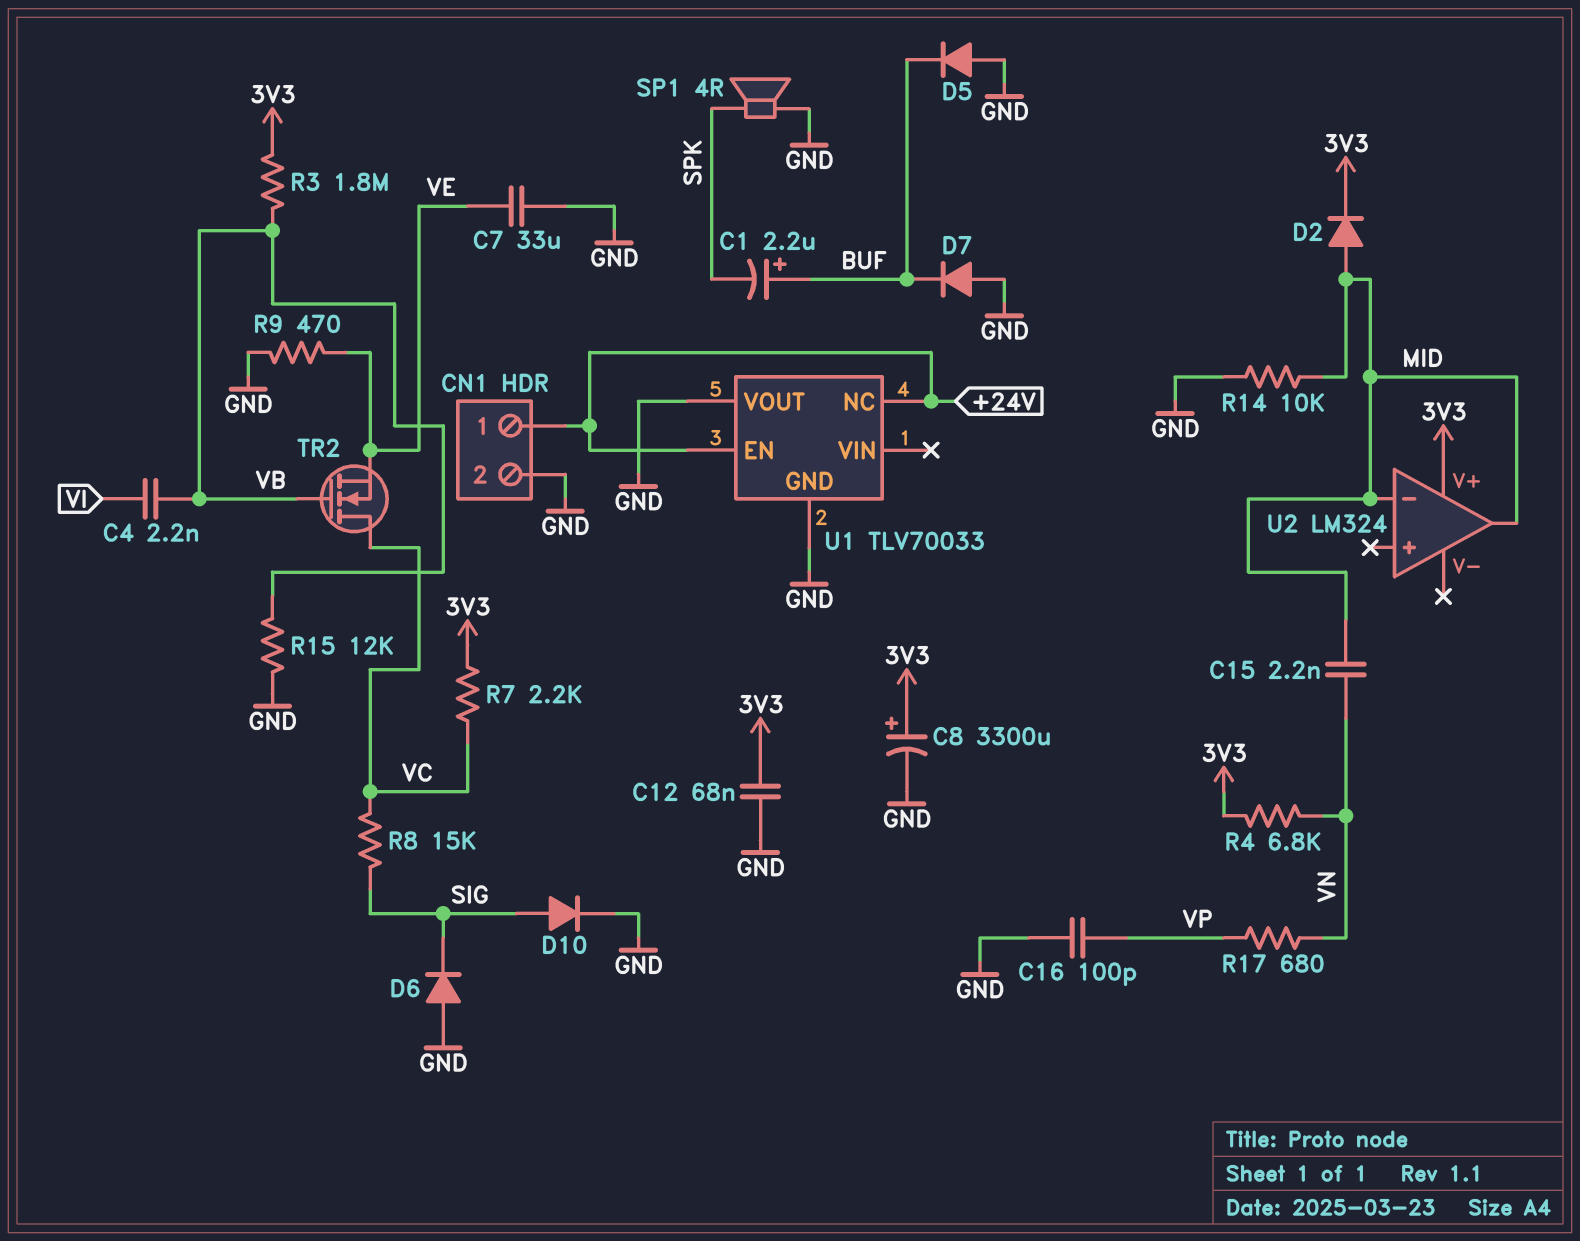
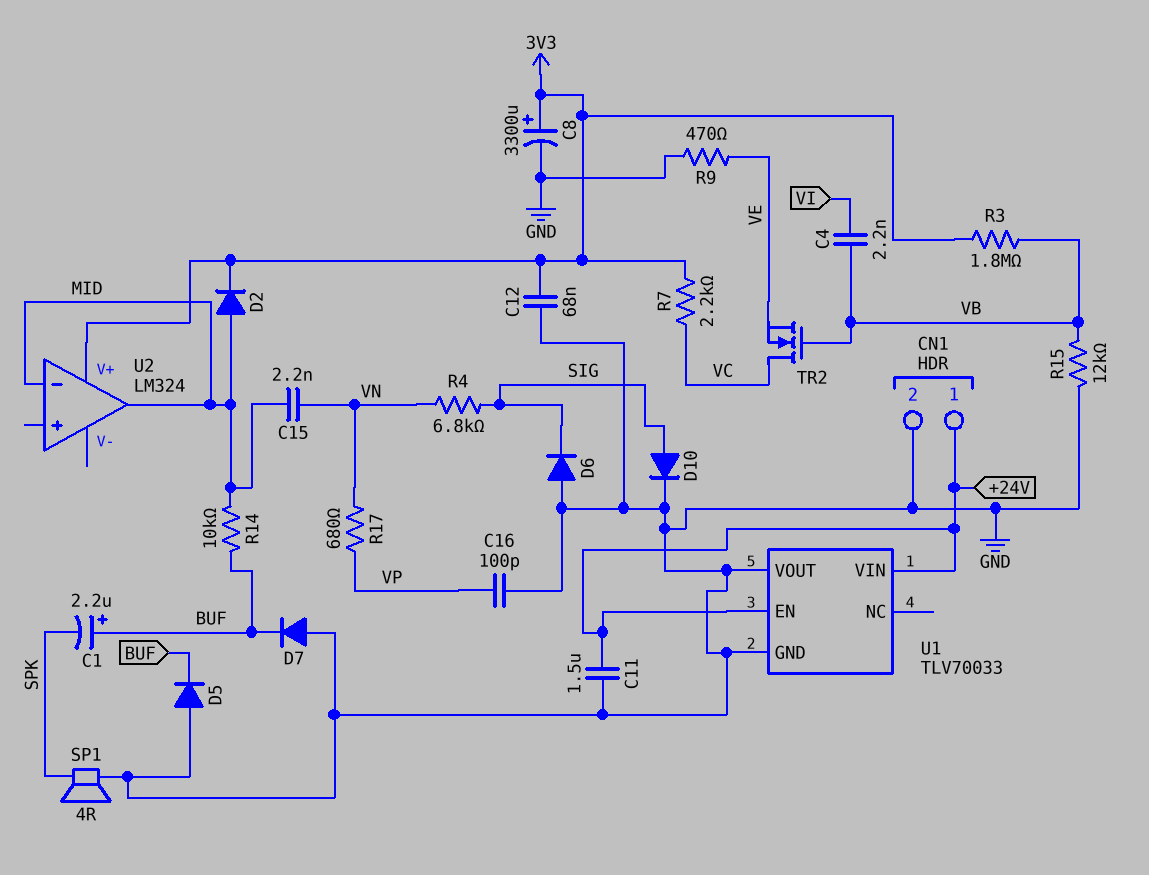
C7: 33uF (GND, VE) -> none
C11: none -> 1.5uF (+24V, GND)
R4: 6.8k (3V3, VN) -> 6.8k (SIG, VN)
R8: 15k (SIG, VC) -> none
R14: 10k (GND, MID) -> 10k (BUF, MID)
U1 pin NC: +24V -> none
U1 pin VIN: none -> +24V

